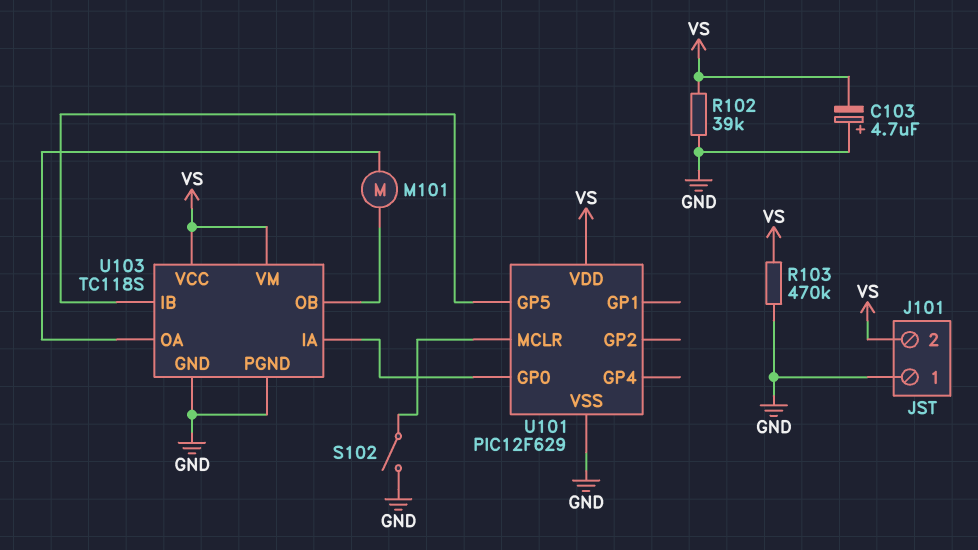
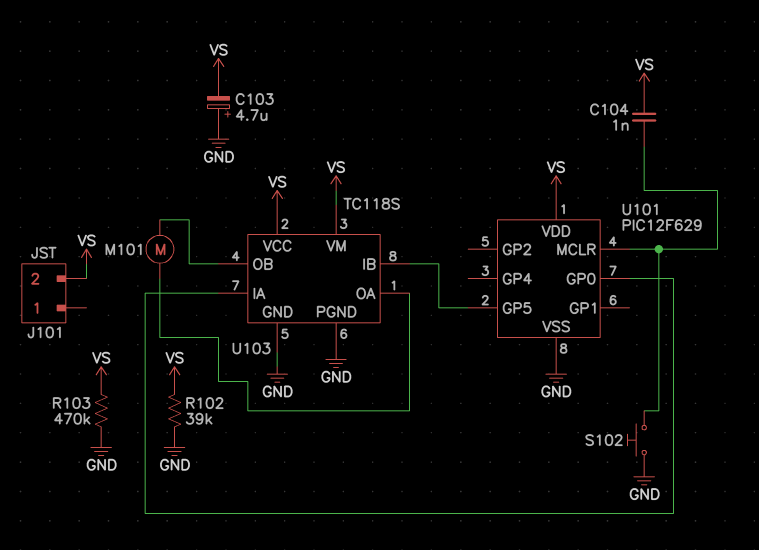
C104: none -> 1nF (U101/MCLR, VS)
J101 pin 1: GND -> none
S102: switch (GND, U101/MCLR) -> button (GND, U101/MCLR)

